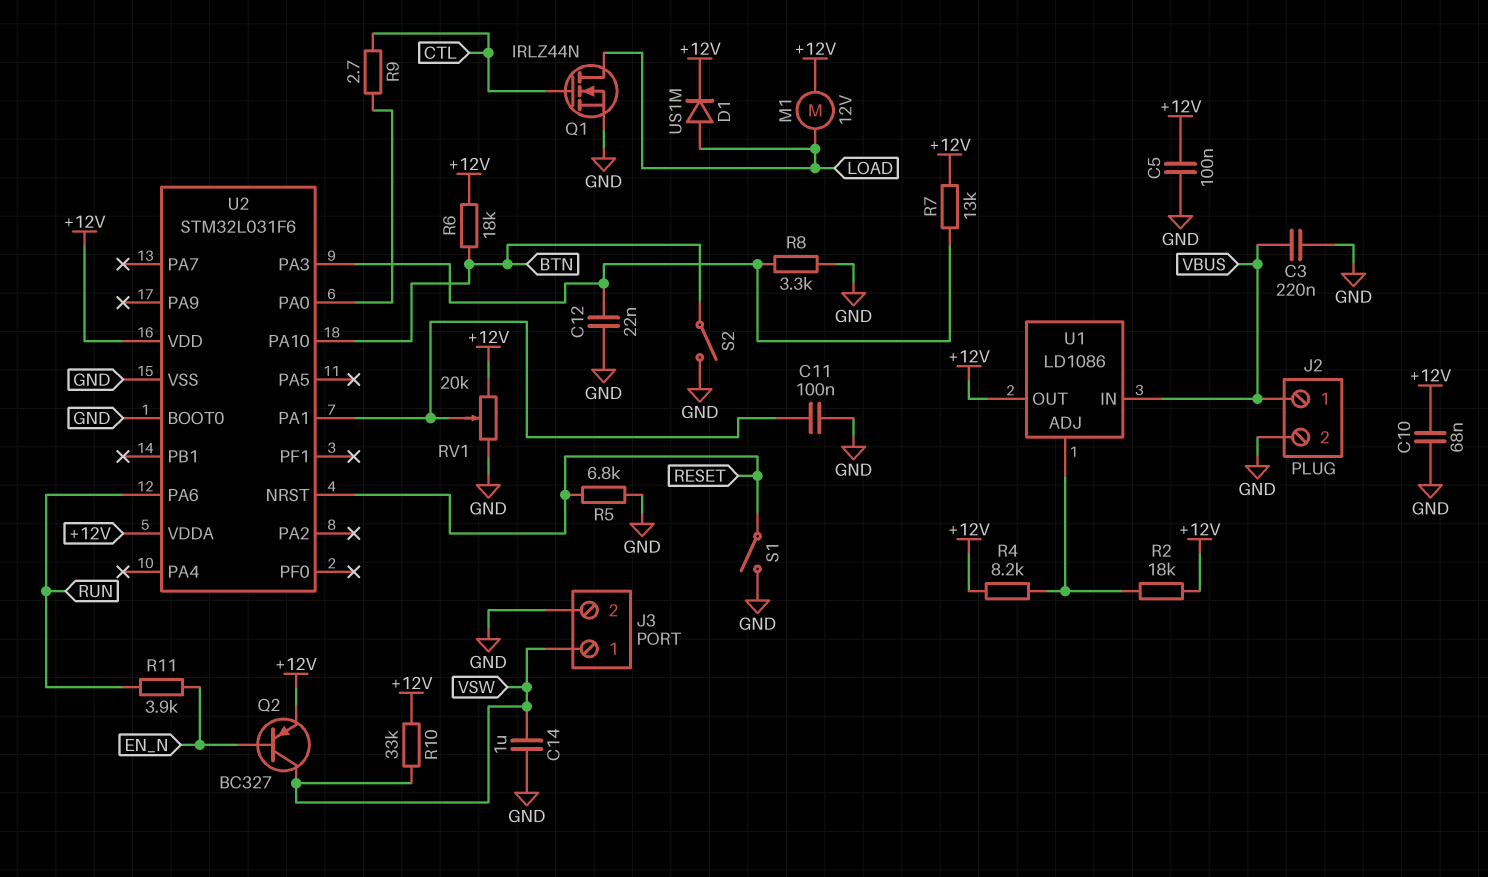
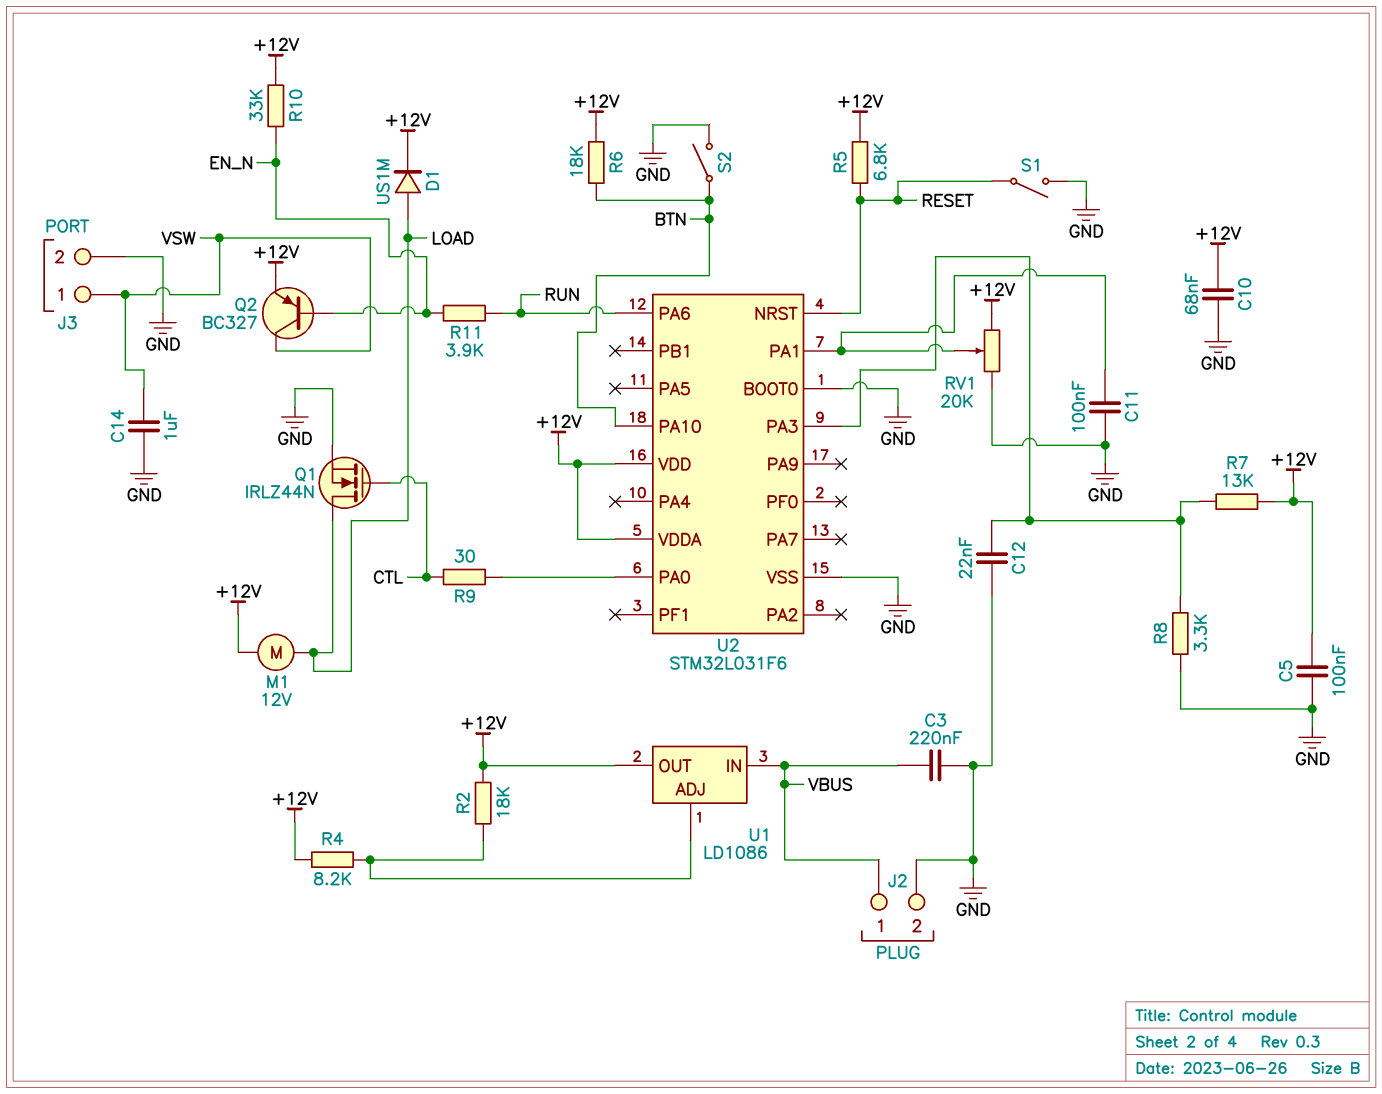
R5: 6.8k (GND, RESET) -> 6.8k (+12V, RESET)
R9: 2.7 (CTL, U2/PA0) -> 30 (CTL, U2/PA0)
R10: 33k (+12V, VSW) -> 33k (+12V, EN_N)

